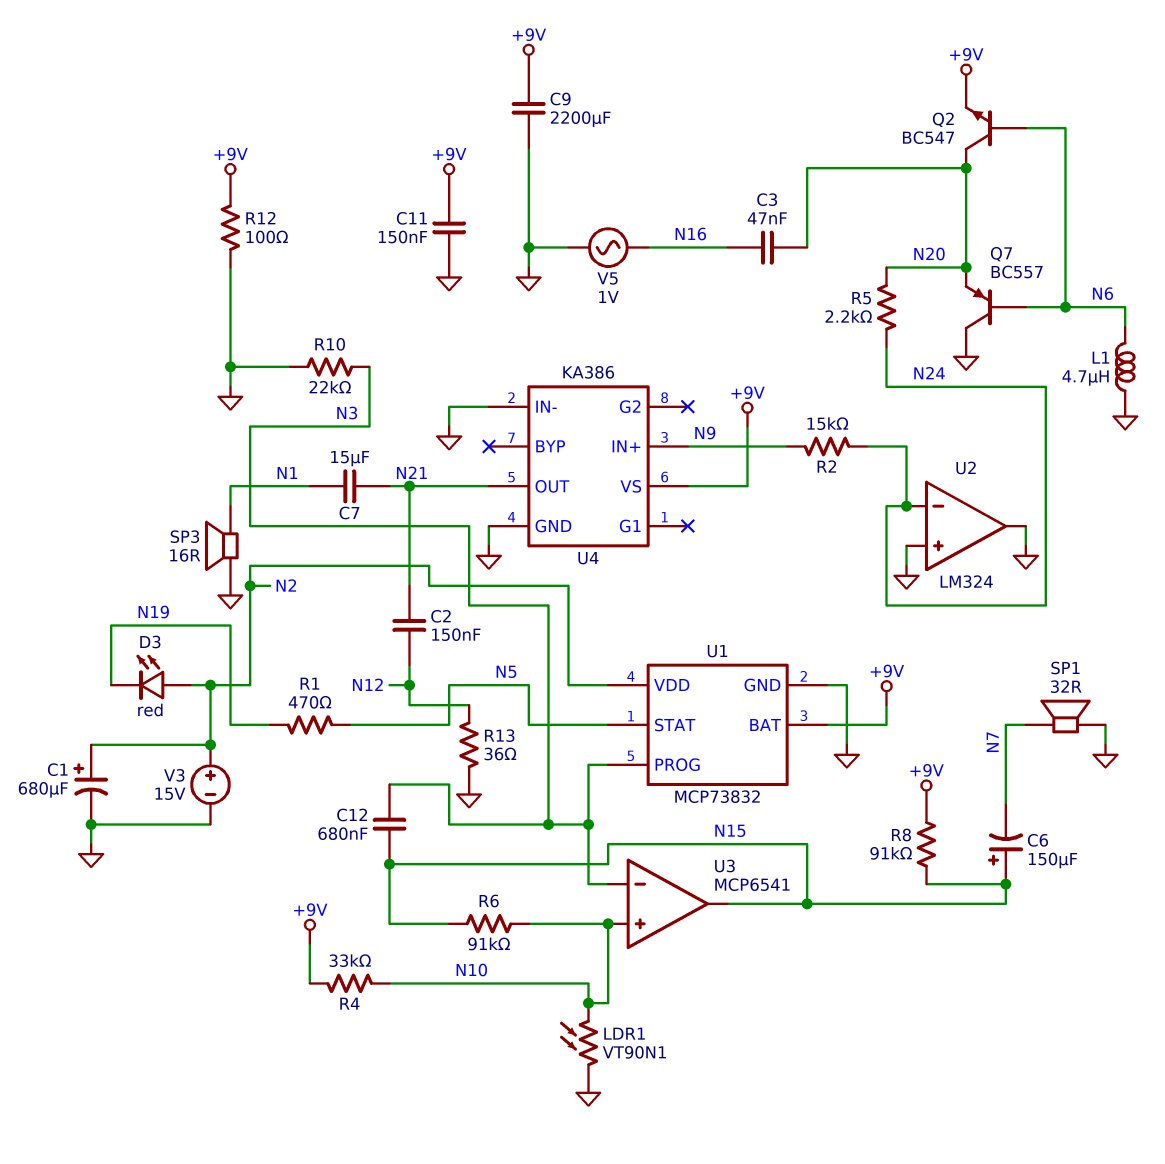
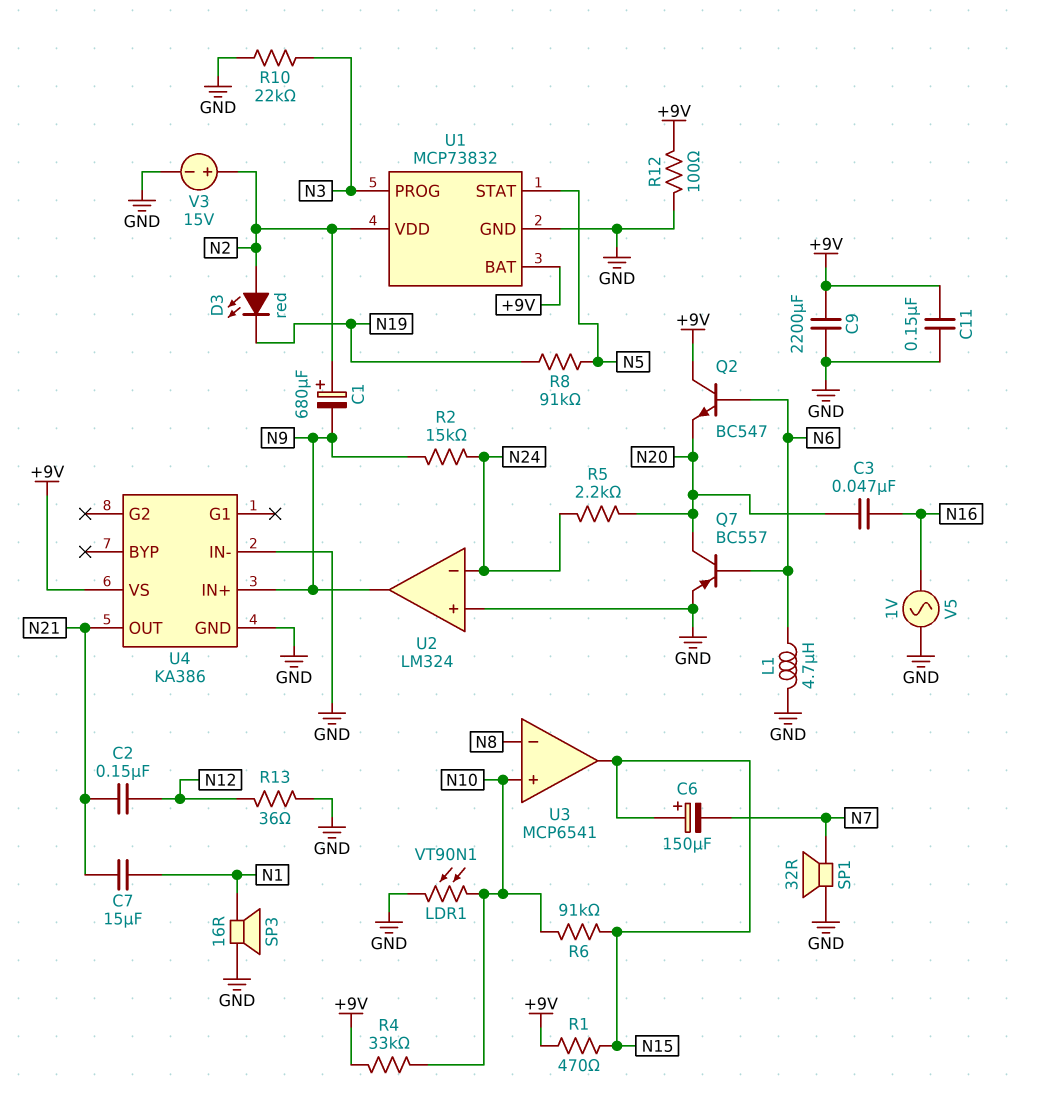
C1: 680uF (plus N2, minus GND) -> 680uF (plus N2, minus N9)
C12: 680nF (N3, N15) -> none
Q2: NPN BC547 (B N6, C N20, E +9V) -> NPN BC547 (B N6, C +9V, E N20)
Q7: PNP BC557 (B N6, C GND, E N20) -> PNP BC557 (B N6, C N20, E GND)
R1: 470 (N5, N19) -> 470 (+9V, N15)
R8: 91k (+9V, N15) -> 91k (N5, N19)
U2 pin out: GND -> N9
U3 pin in-: N3 -> N8

